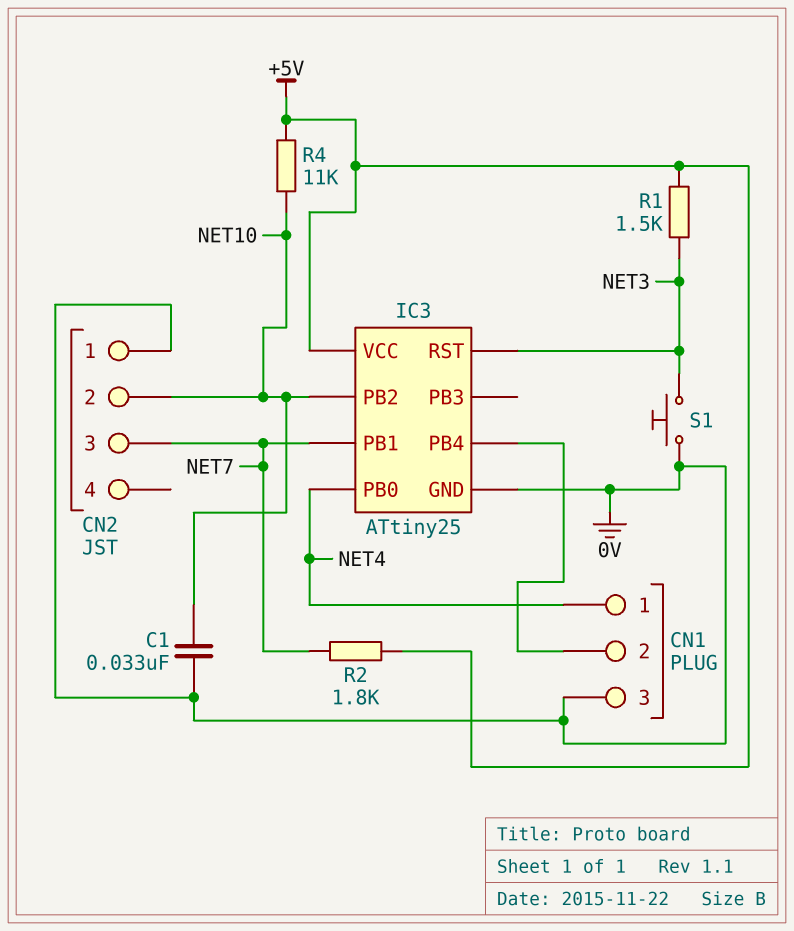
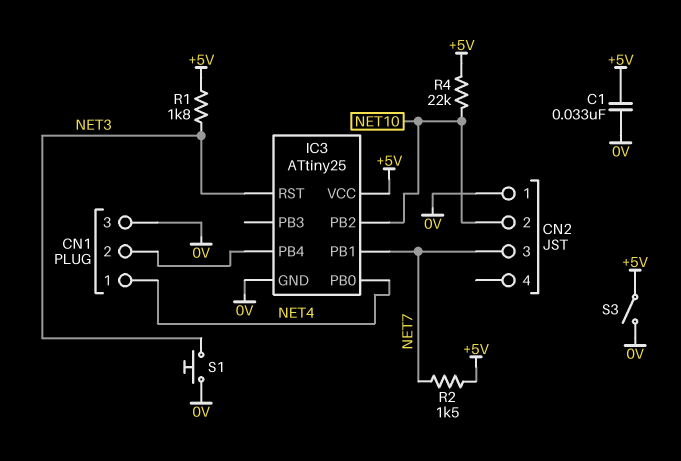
C1: 33nF (0V, NET10) -> 33nF (+5V, 0V)
R1: 1.5k (+5V, NET3) -> 1.8k (+5V, NET3)
R2: 1.8k (+5V, NET7) -> 1.5k (+5V, NET7)
R4: 11k (+5V, NET10) -> 22k (+5V, NET10)
S3: none -> switch (+5V, 0V)

